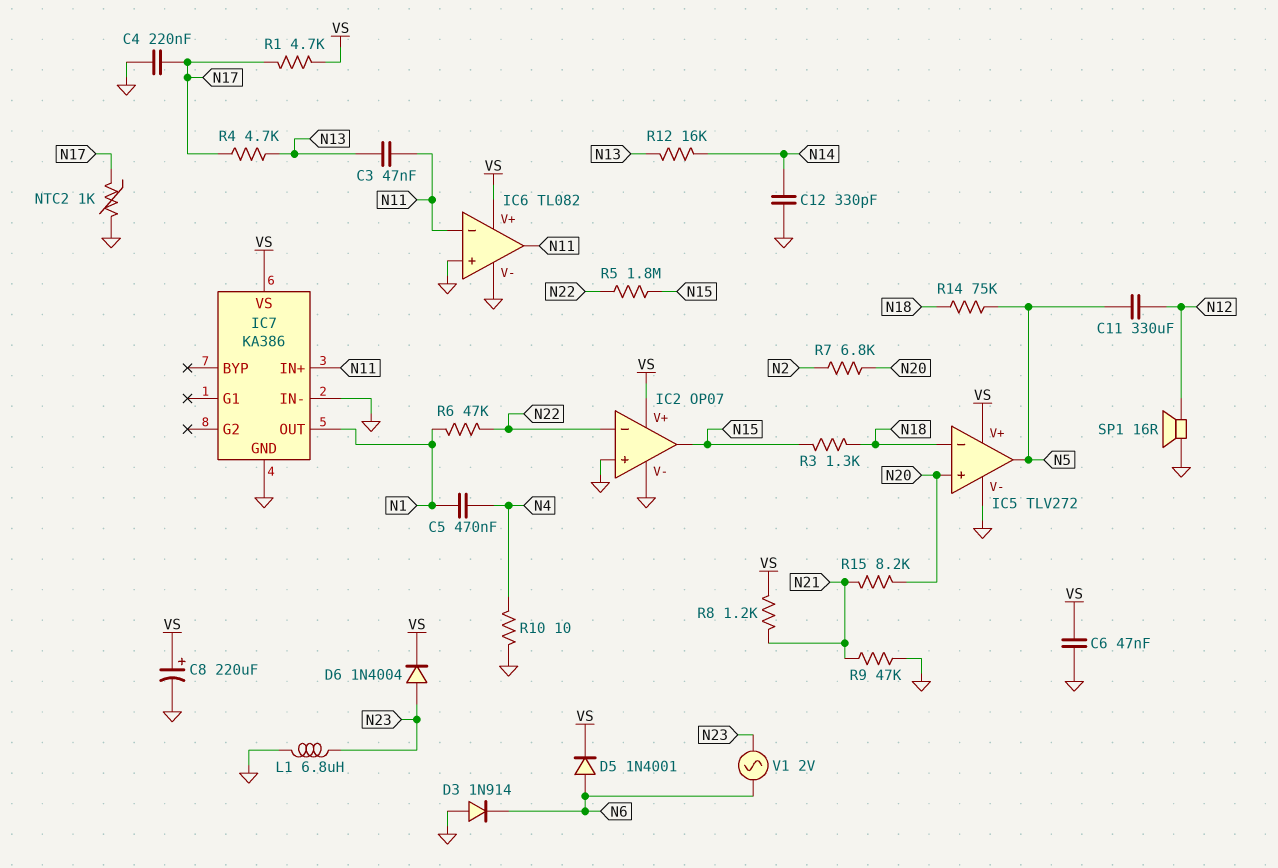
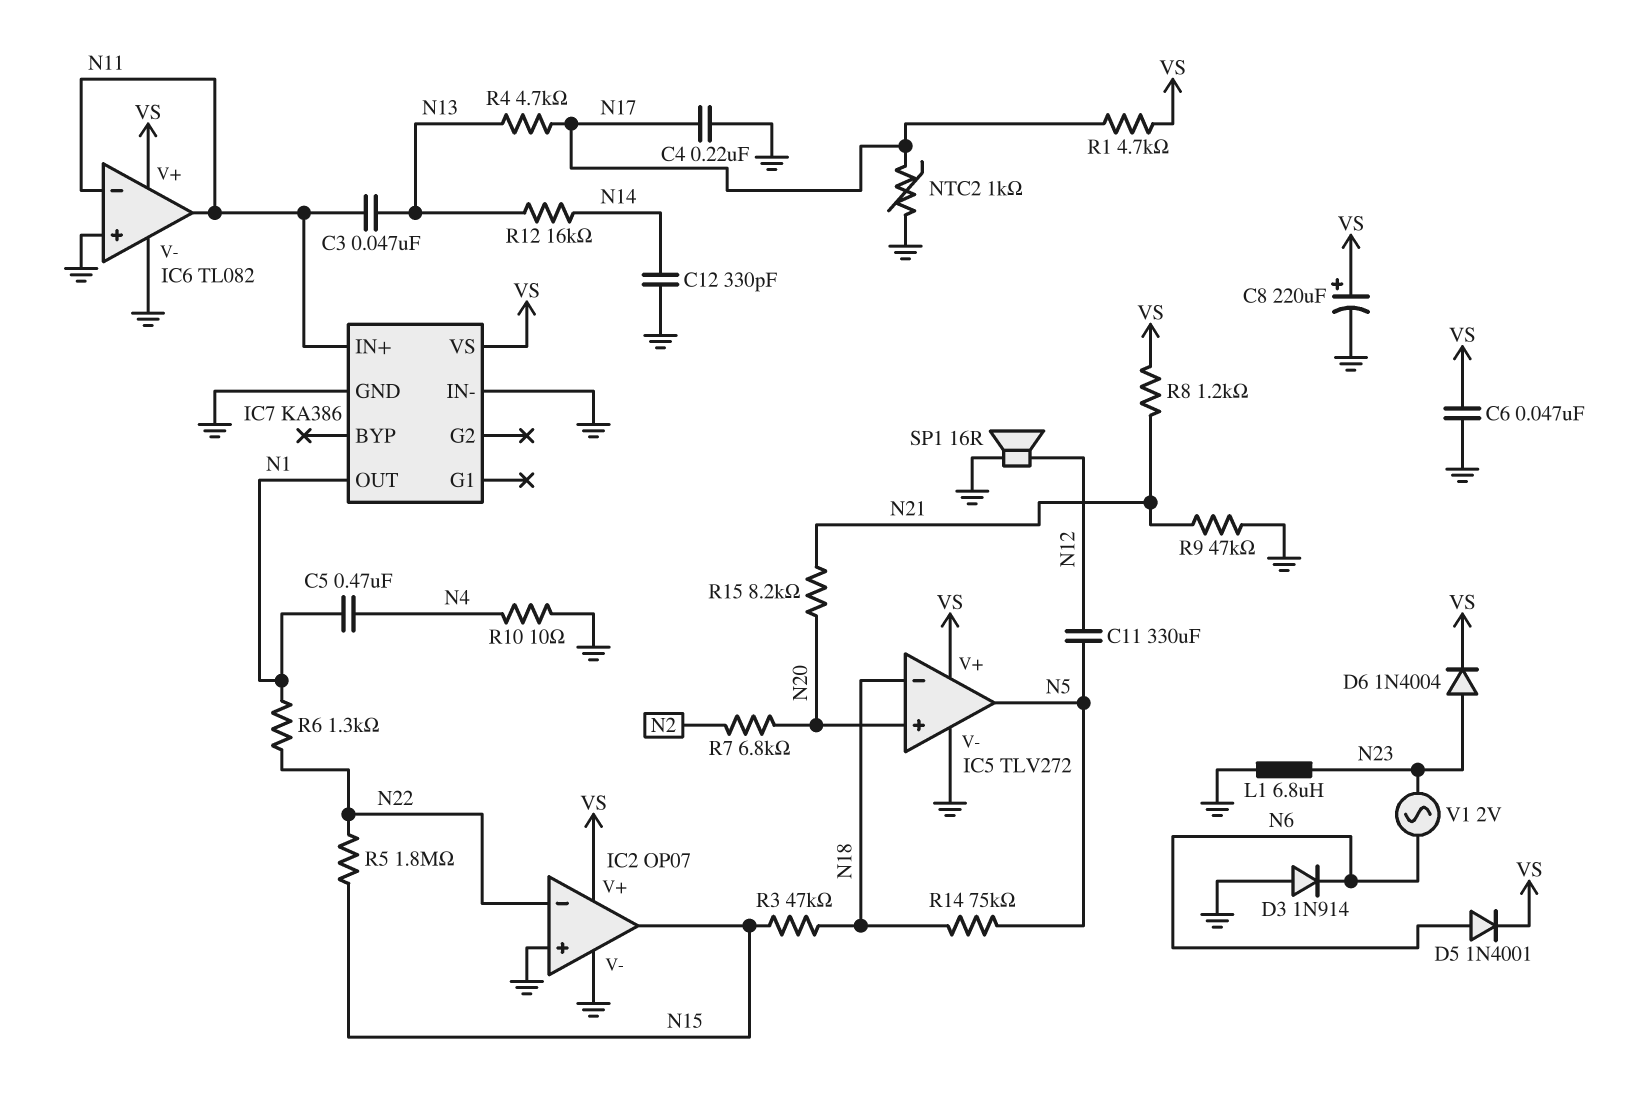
R3: 1.3k (N15, N18) -> 47k (N15, N18)
R6: 47k (N1, N22) -> 1.3k (N1, N22)

